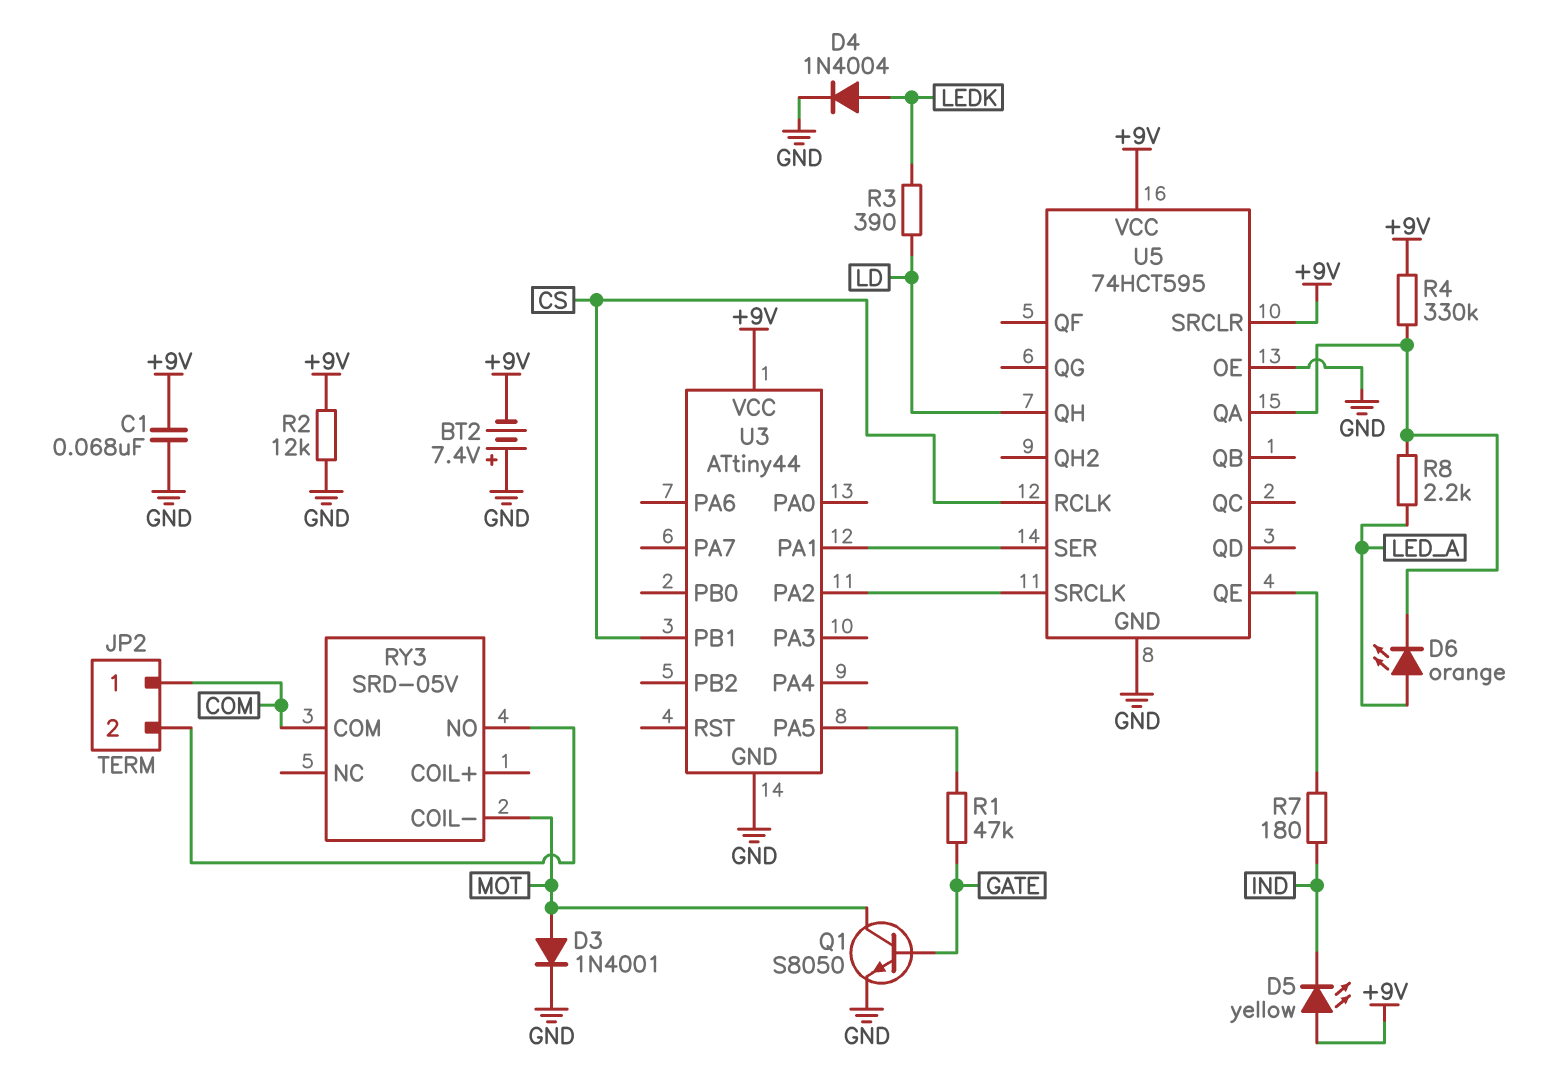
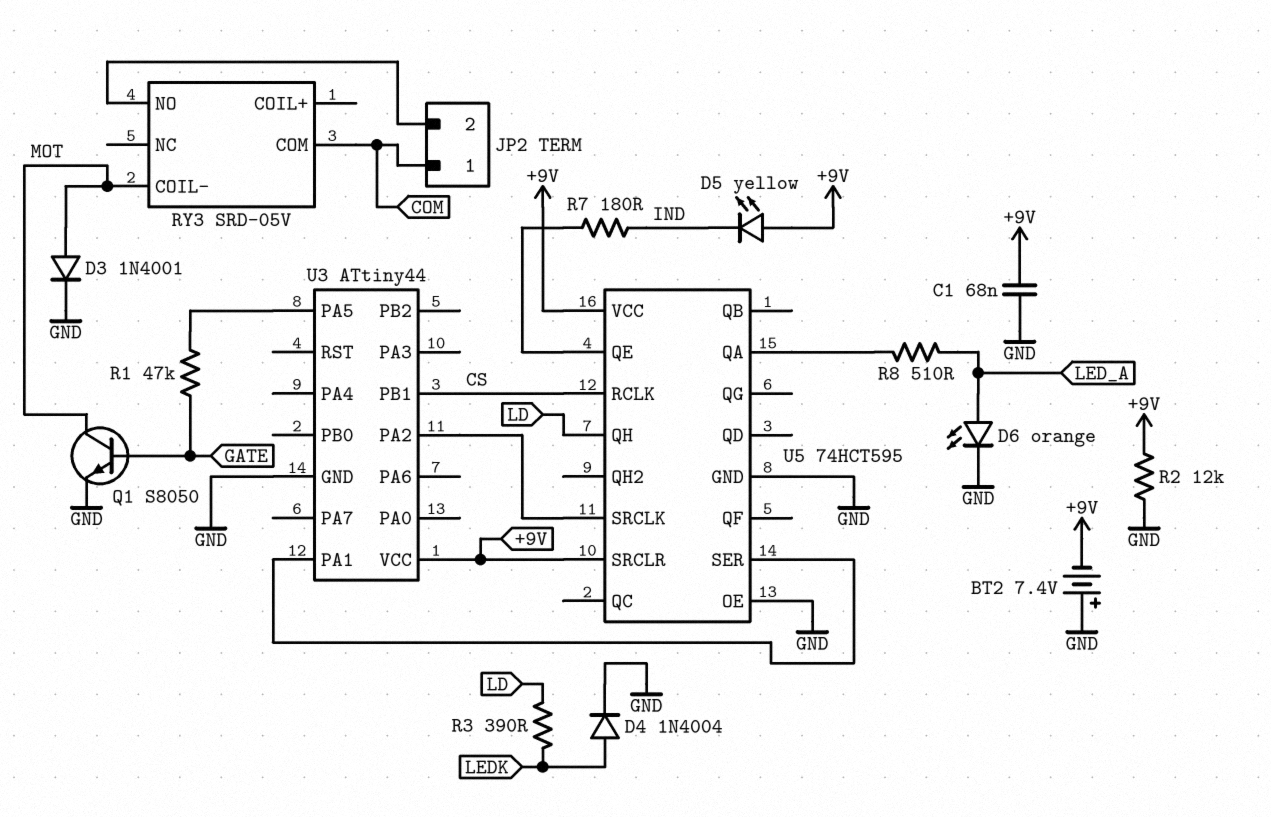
D6: LED orange (A LED_A, K U5/QA) -> LED orange (A LED_A, K GND)
R4: 330k (+9V, U5/QA) -> none
R8: 2.2k (LED_A, U5/QA) -> 510 (LED_A, U5/QA)

